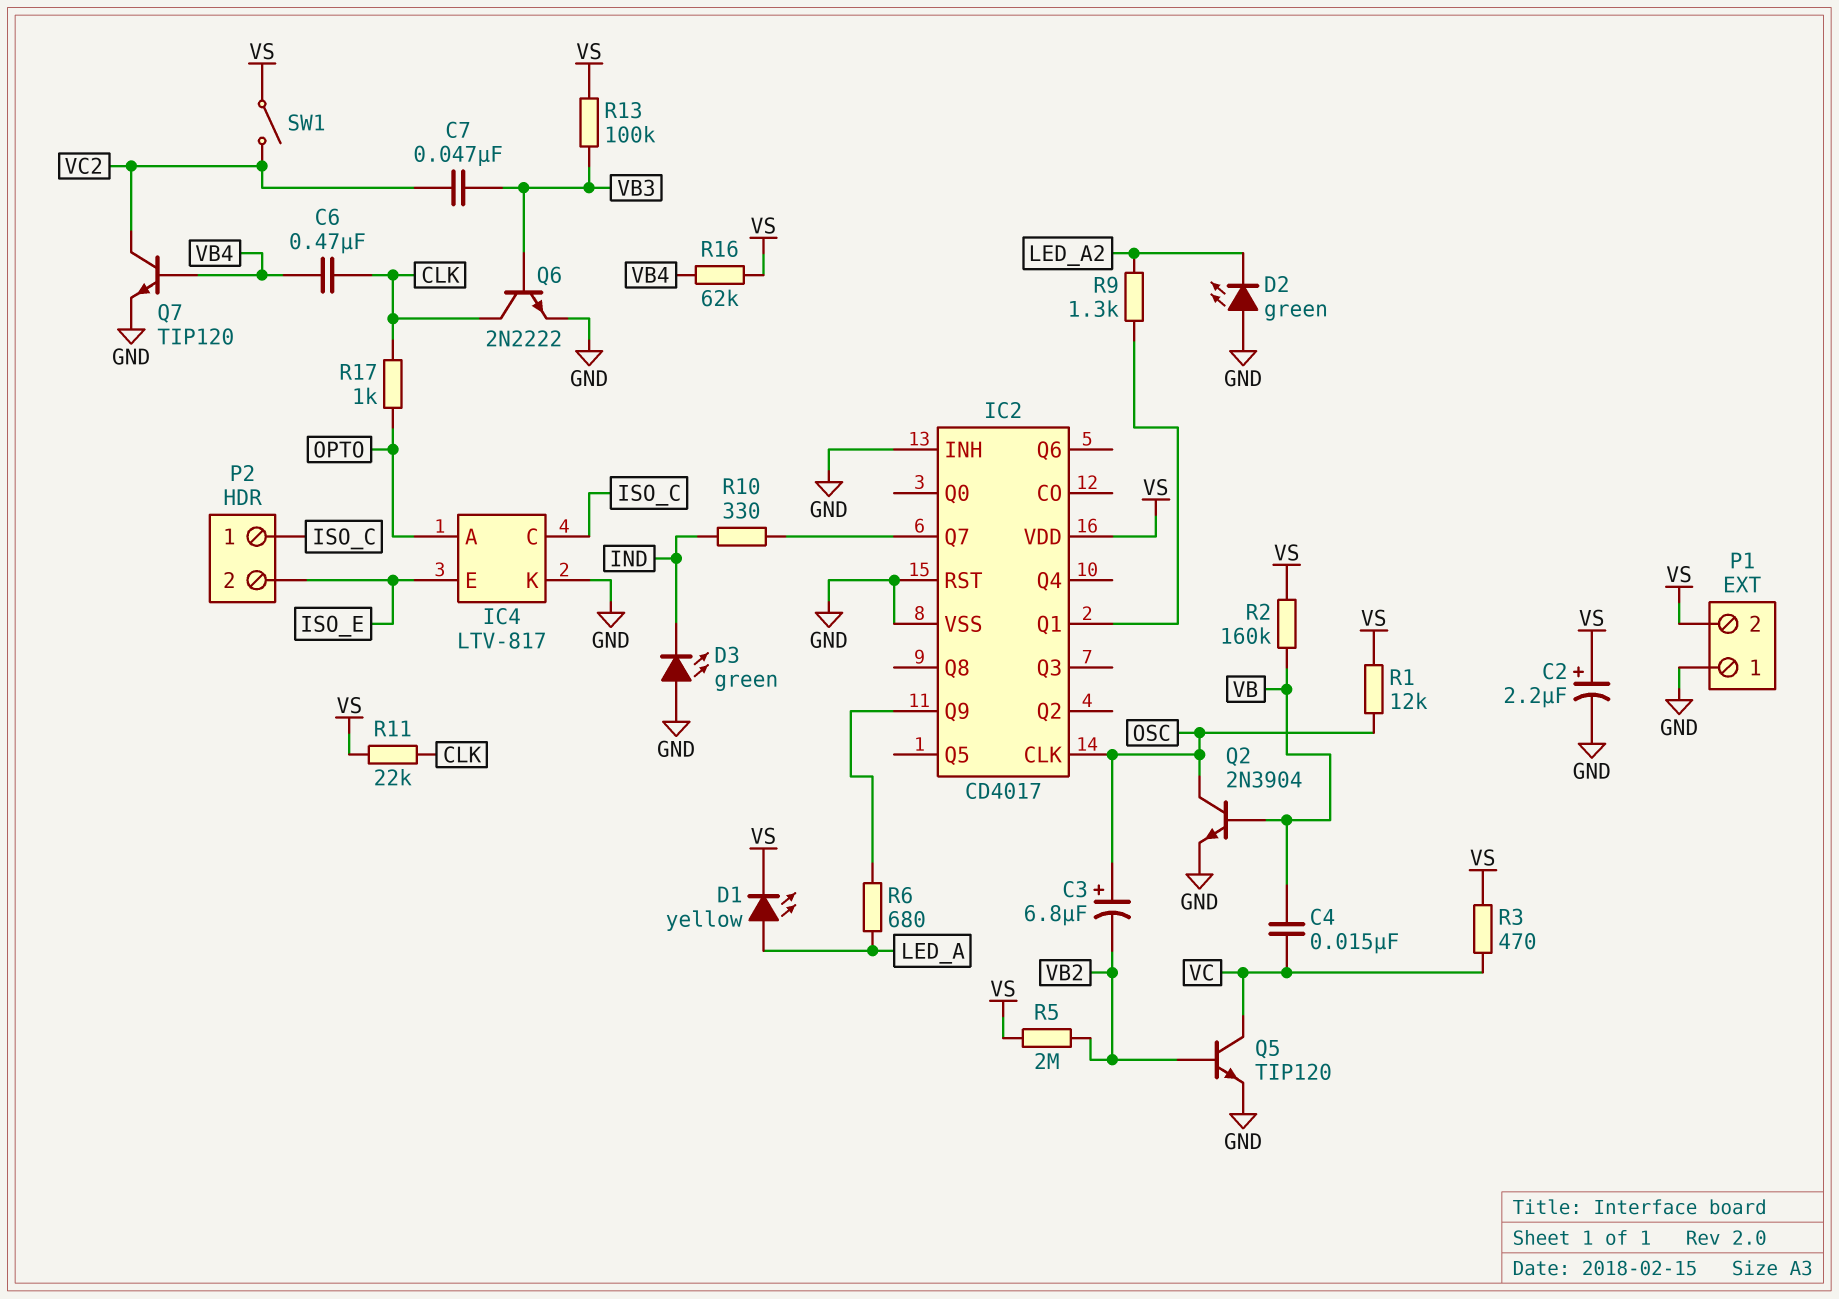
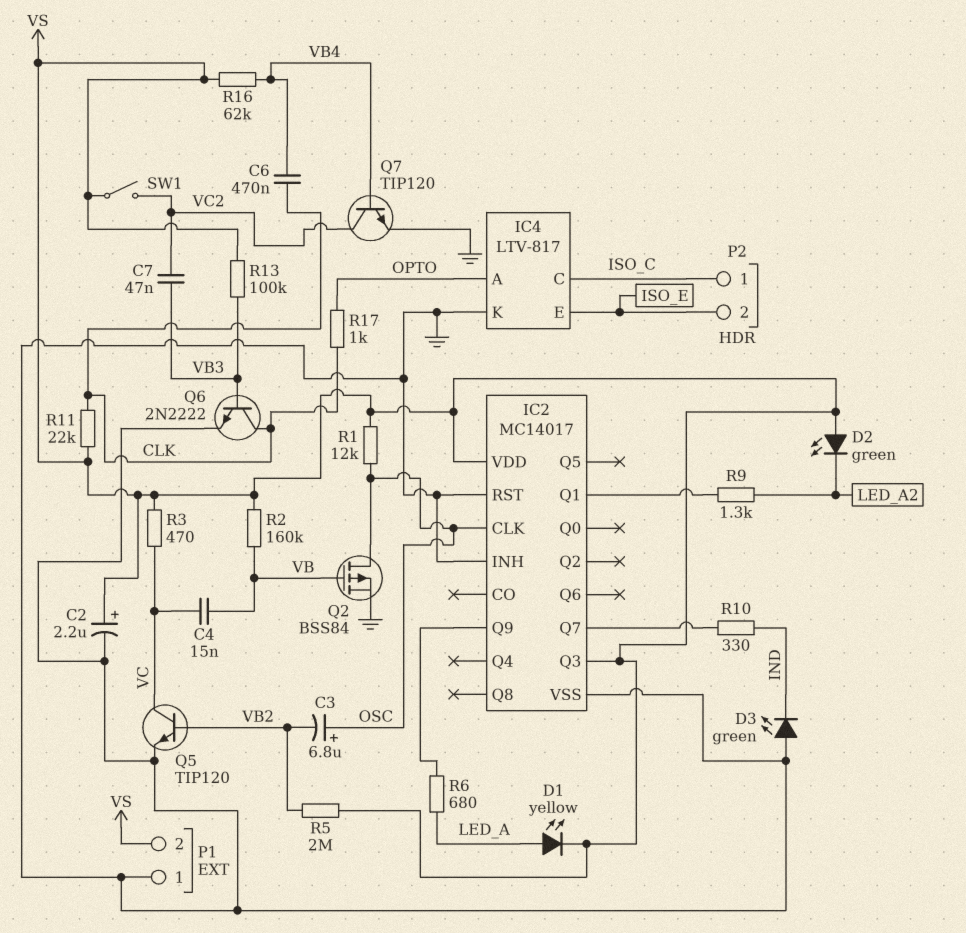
D2: LED green (A GND, K LED_A2) -> LED green (A VS, K LED_A2)
IC2: CD4017 -> MC14017
IC2 pin Q3: none -> VS
Q2: NPN 2N3904 (B VB, C OSC, E GND) -> PMOS BSS84 (G VB, D OSC, S GND)

